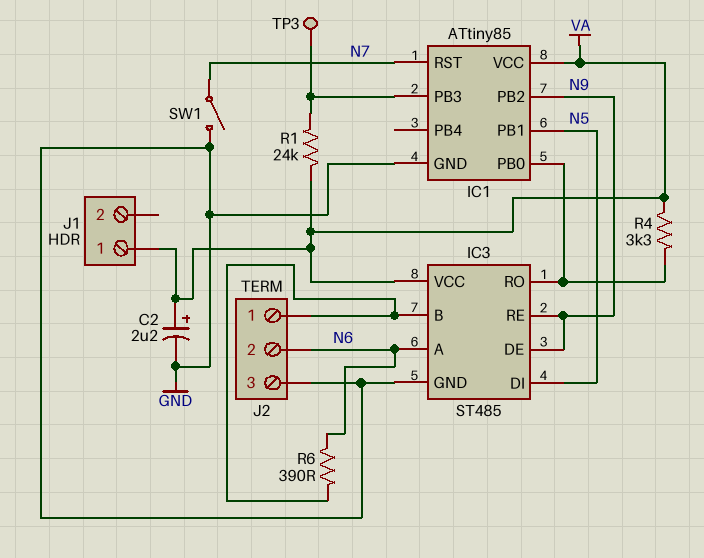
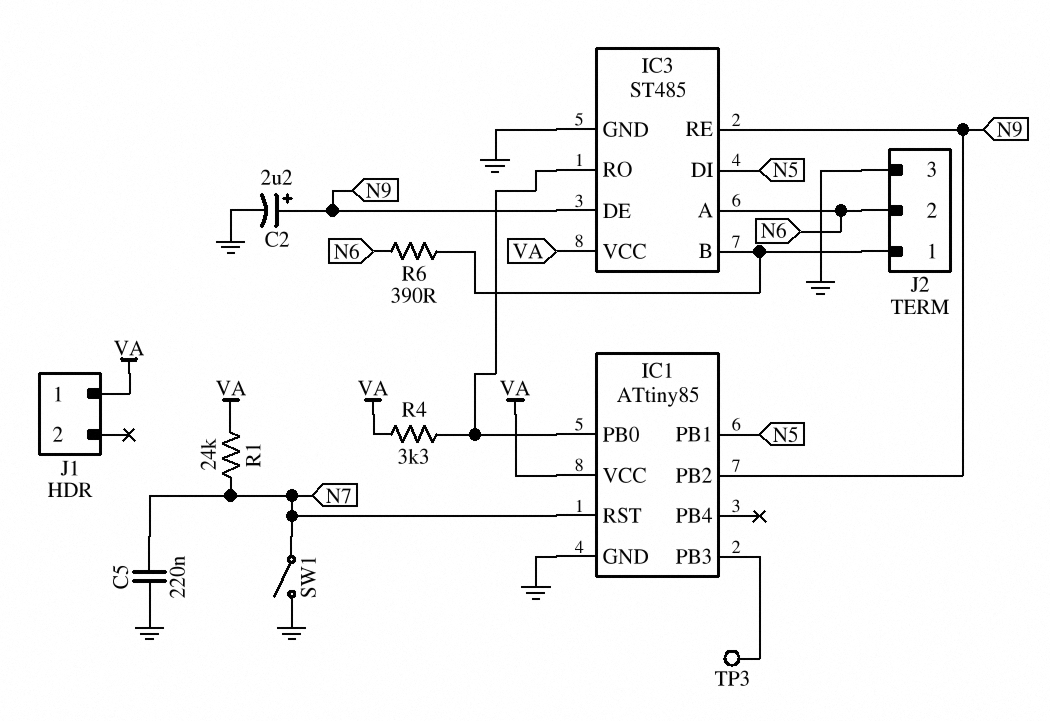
C2: 2.2uF (plus VA, minus GND) -> 2.2uF (plus N9, minus GND)
C5: none -> 220nF (GND, N7)
R1: 24k (IC1/PB3, VA) -> 24k (N7, VA)

